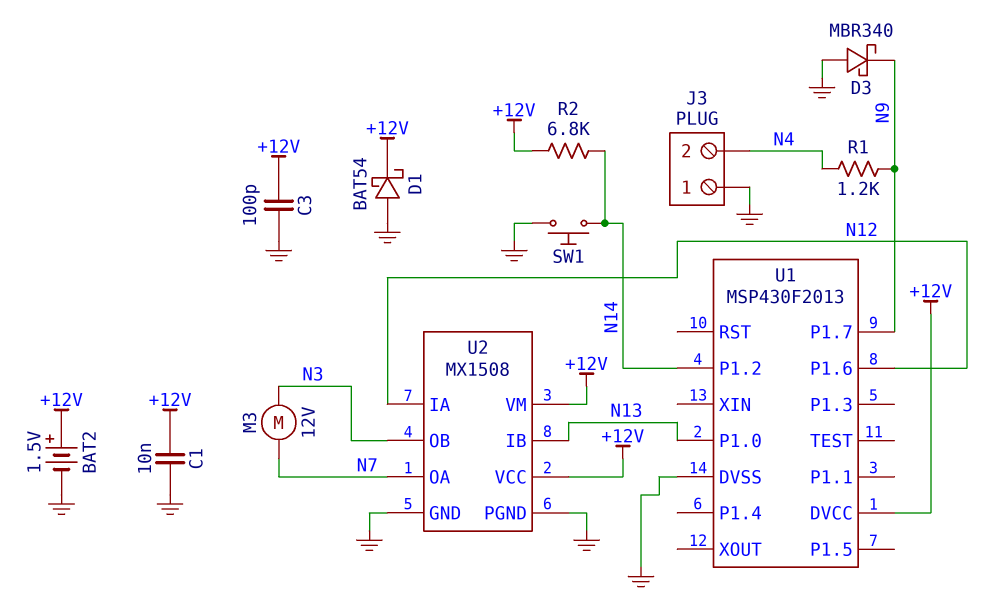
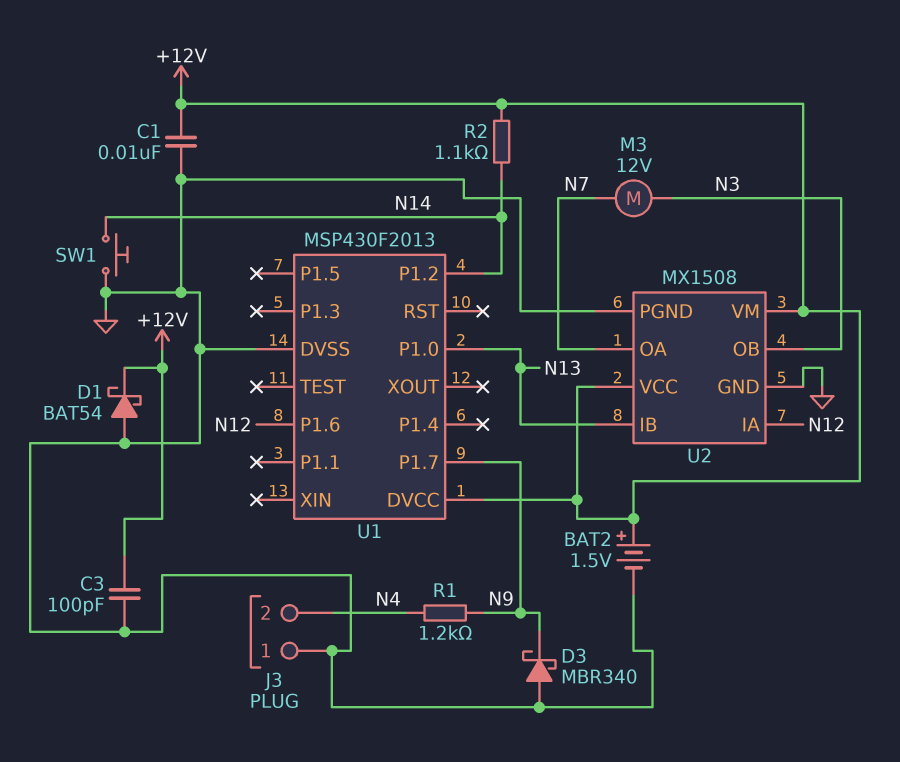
R2: 6.8k (+12V, N14) -> 1.1k (+12V, N14)

